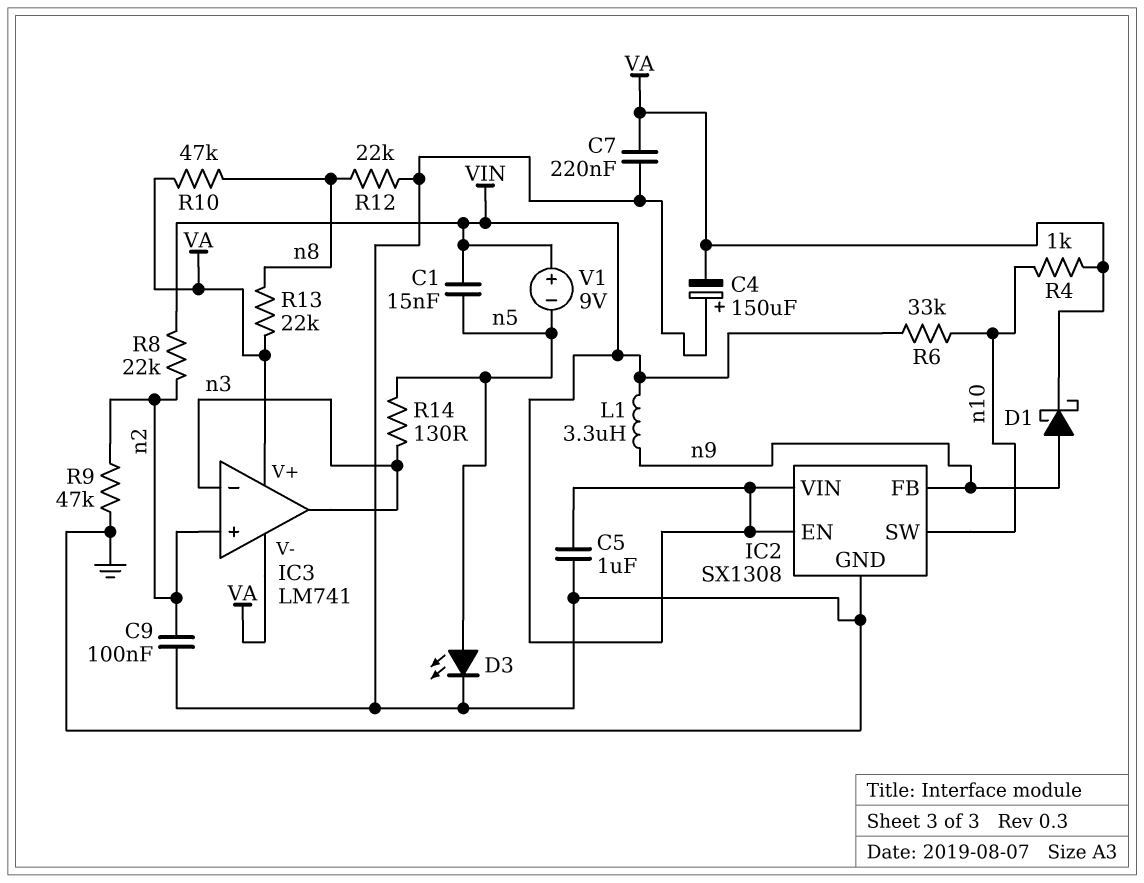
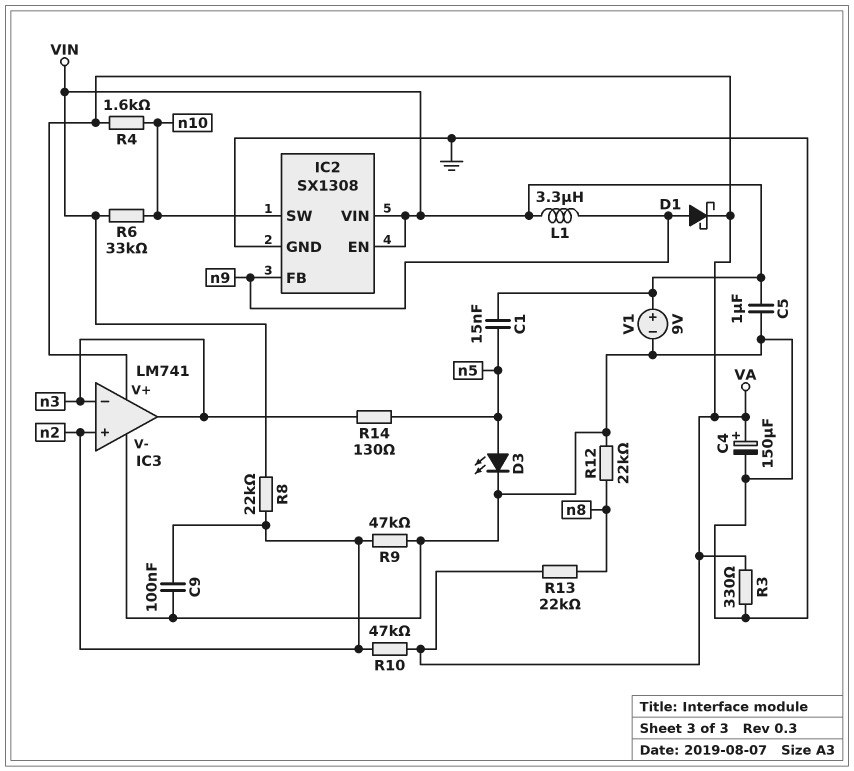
C4: 150uF (plus GND, minus VA) -> 150uF (plus VA, minus GND)
C7: 220nF (GND, VA) -> none
IC3 pin V-: VA -> GND
R3: none -> 330 (GND, VA)
R4: 1k (VA, n10) -> 1.6k (VA, n10)
R10: 47k (VA, n8) -> 47k (VA, n2)
V1: 9V (plus VIN, minus n5) -> 9V (plus VIN, minus GND)

